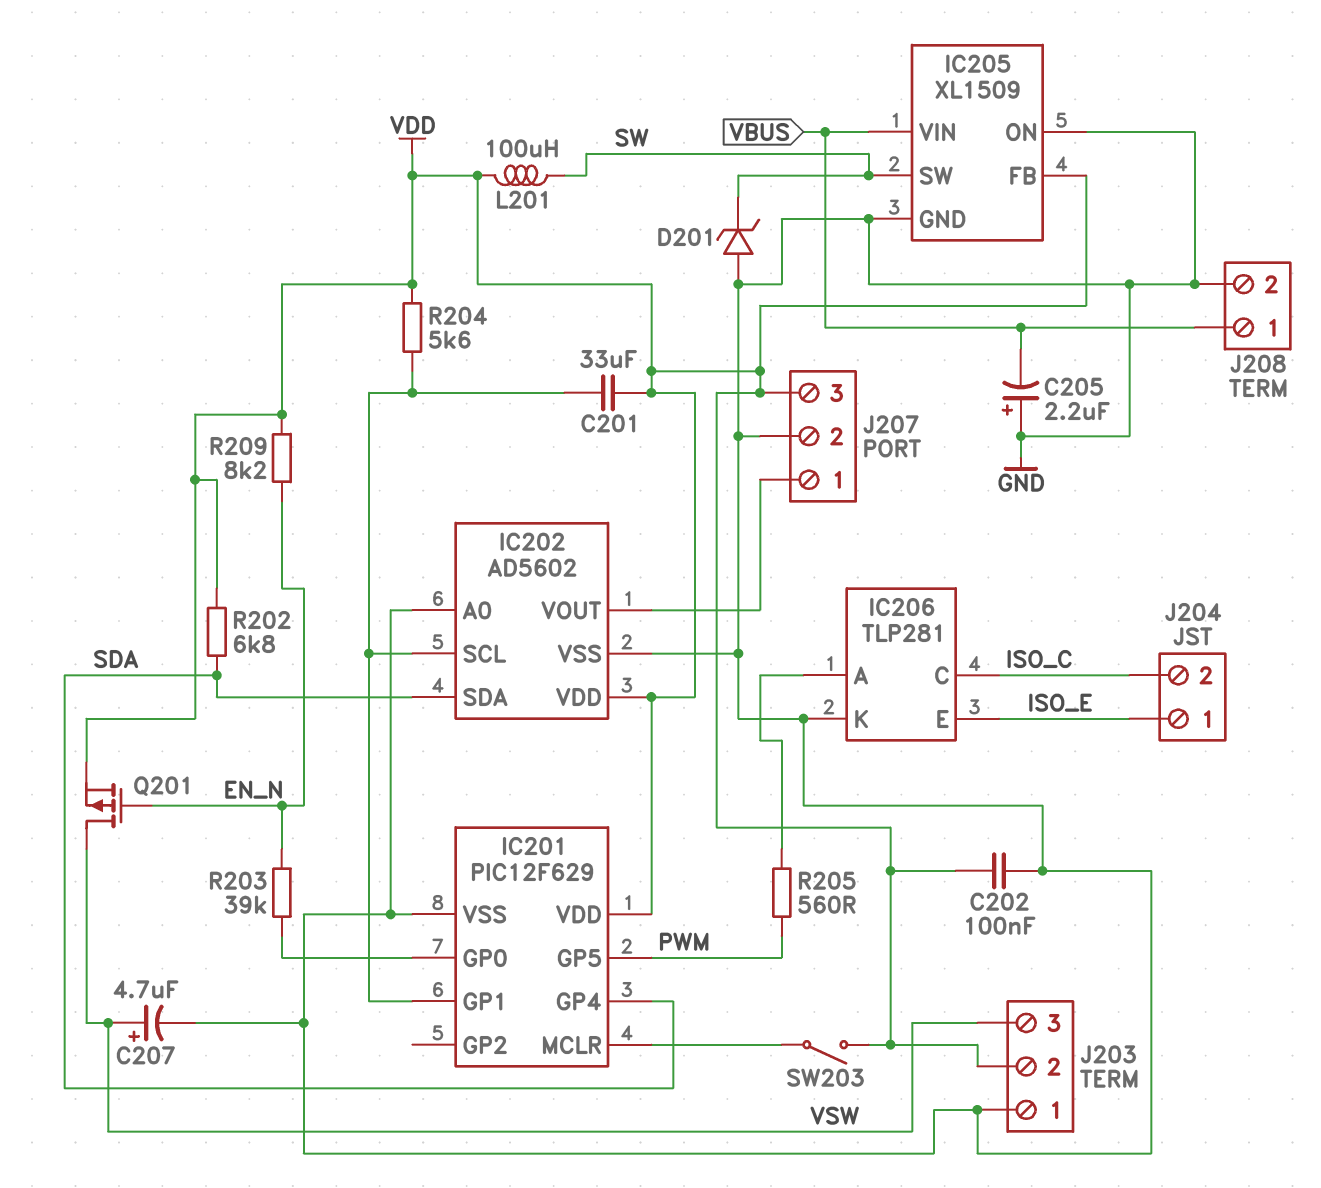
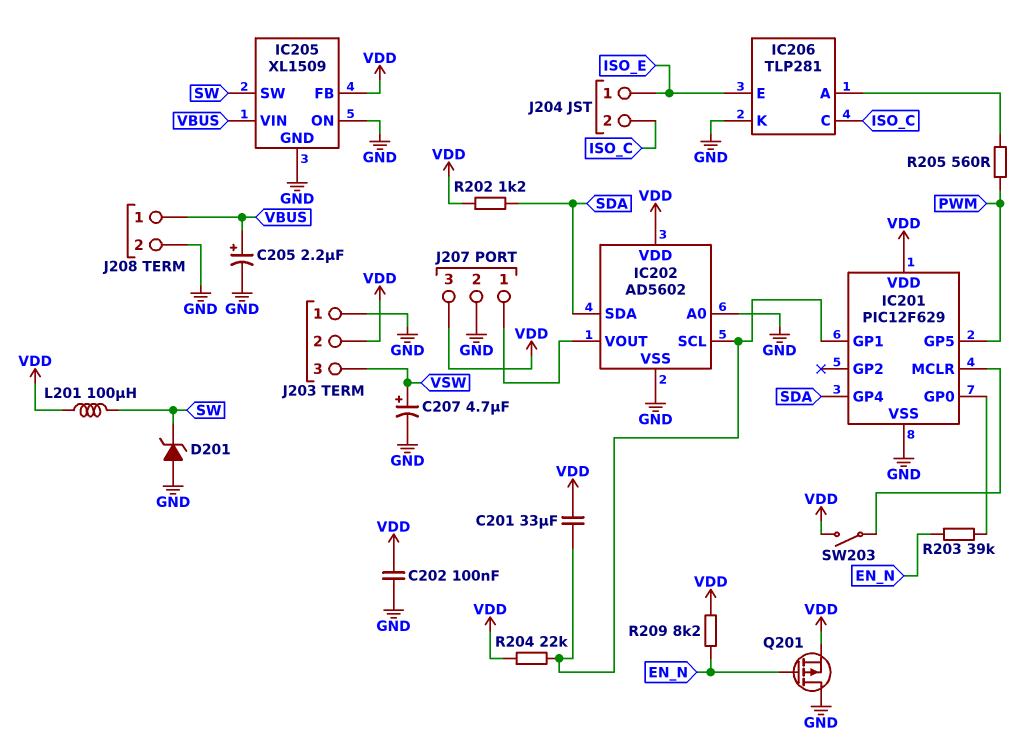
C205: 2.2uF (plus GND, minus VBUS) -> 2.2uF (plus VBUS, minus GND)
Q201: PMOS (G EN_N, D VSW, S VDD) -> PMOS (G EN_N, D GND, S VDD)
R202: 6.8k (SDA, VDD) -> 1.2k (SDA, VDD)
R204: 5.6k (IC201/GP1, VDD) -> 22k (IC201/GP1, VDD)

